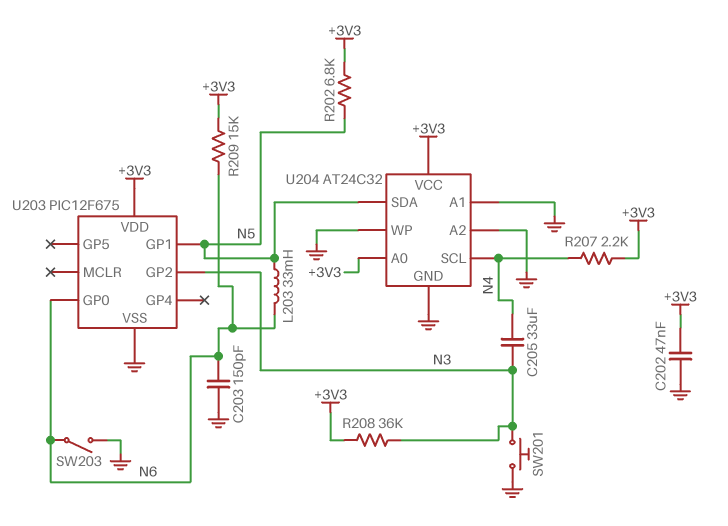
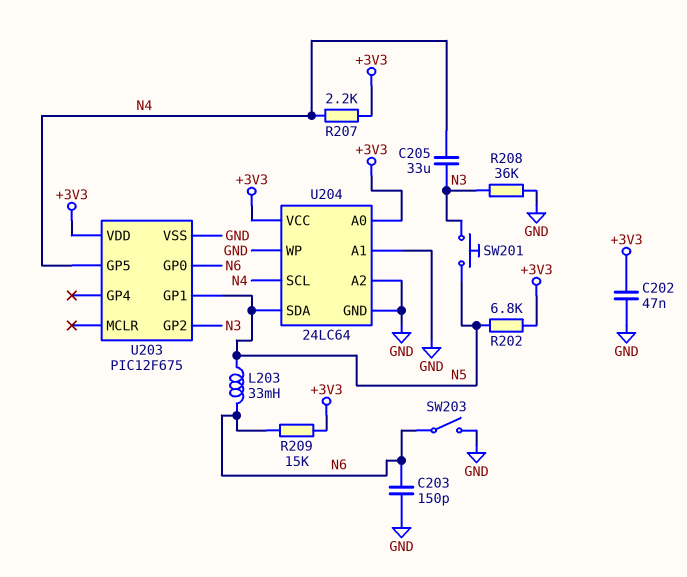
R208: 36k (+3V3, N3) -> 36k (GND, N3)
SW201: button (GND, N3) -> button (N3, N5)
U203 pin GP5: none -> N4
U204: AT24C32 -> 24LC64

